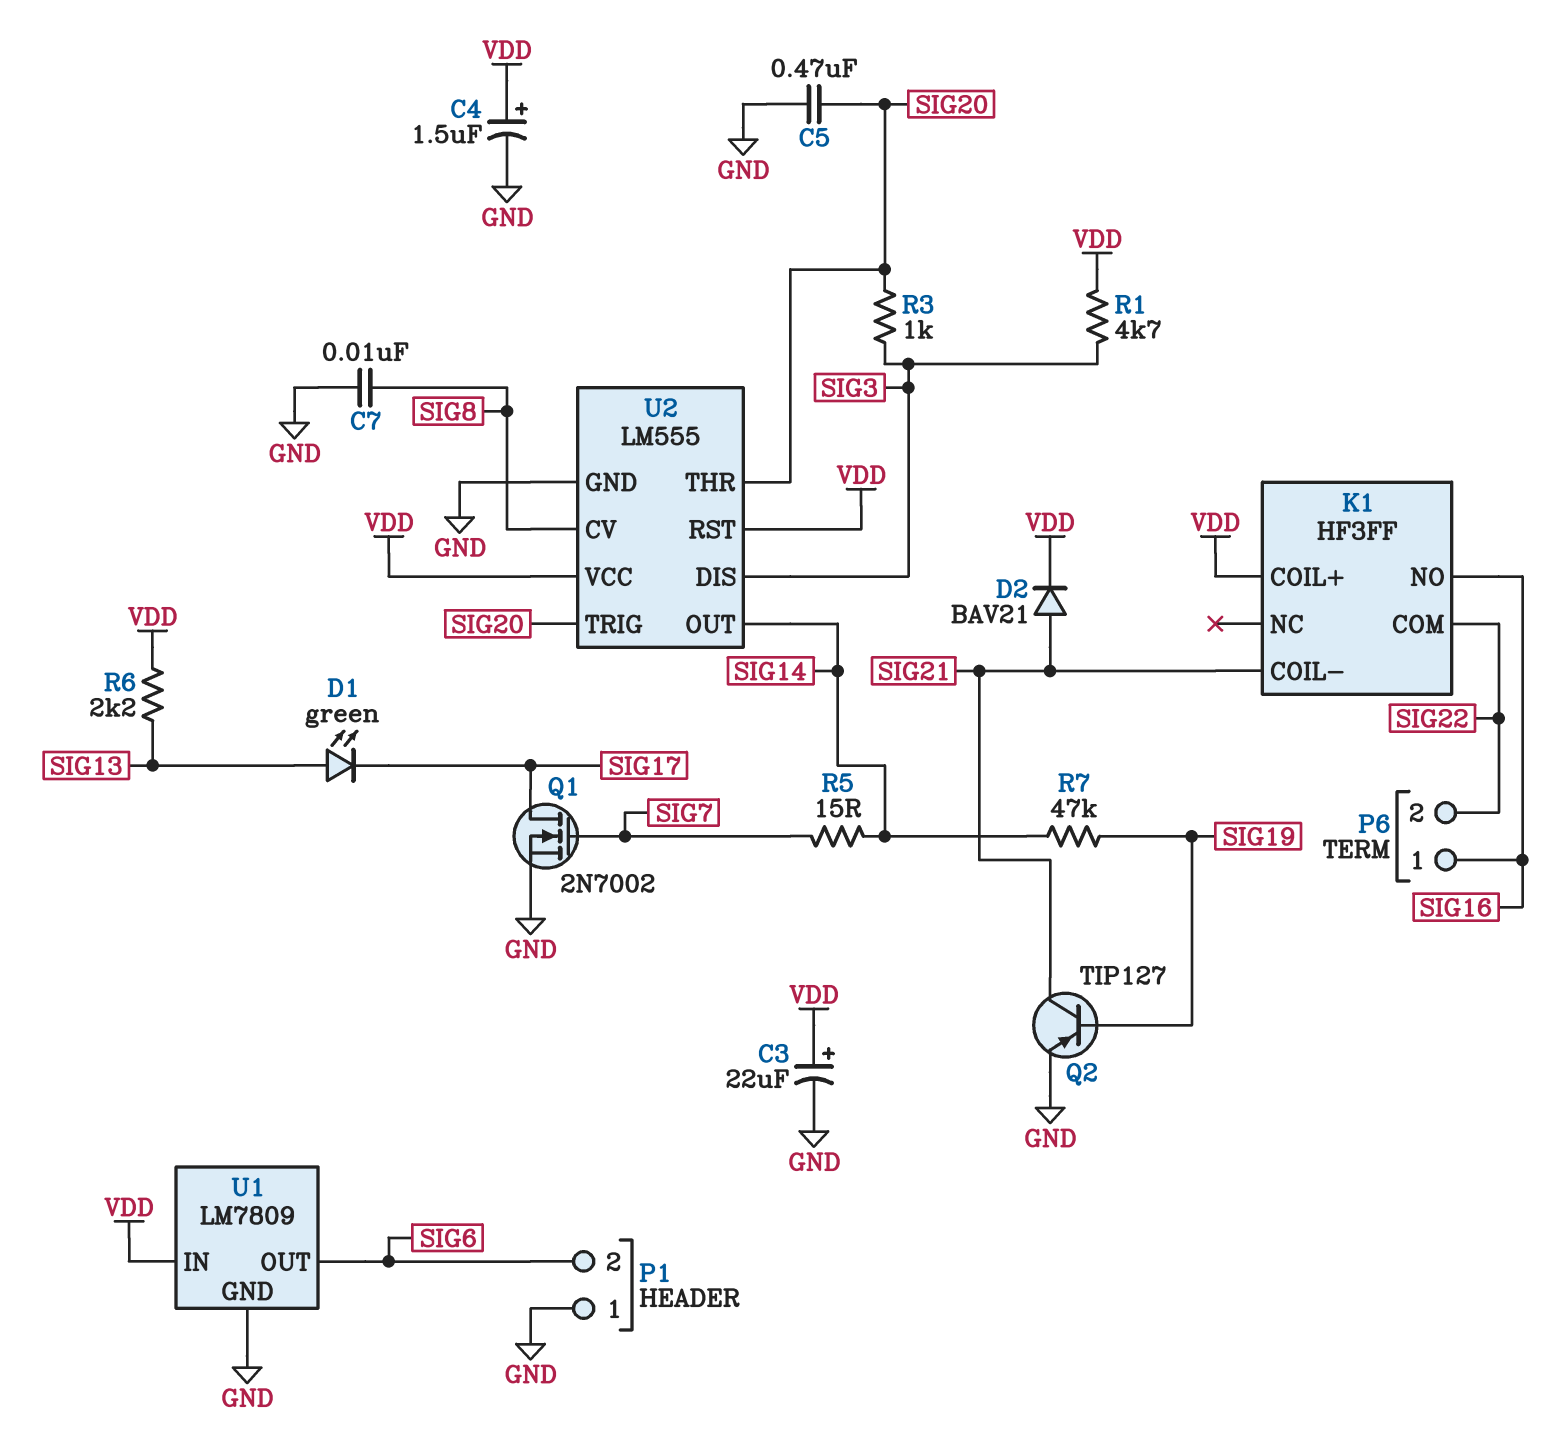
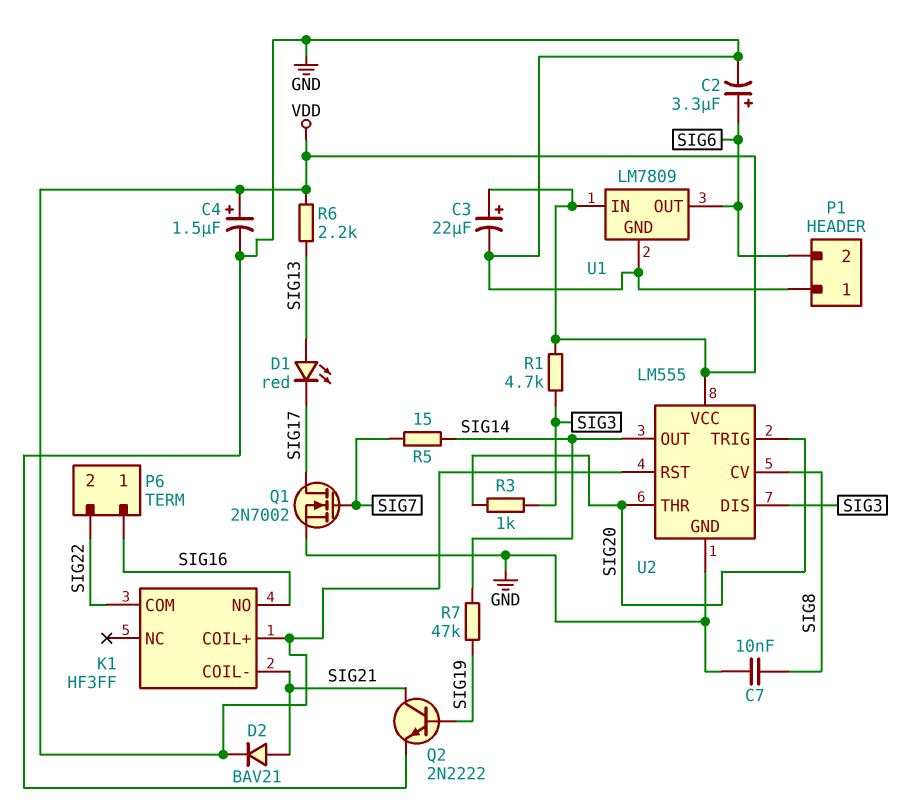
C2: none -> 3.3uF (plus SIG6, minus GND)
C5: 470nF (GND, SIG20) -> none
D1: LED green (A SIG13, K SIG17) -> LED red (A SIG13, K SIG17)
Q2: PNP TIP127 (B SIG19, C SIG21, E GND) -> NPN 2N2222 (B SIG19, C SIG21, E GND)

